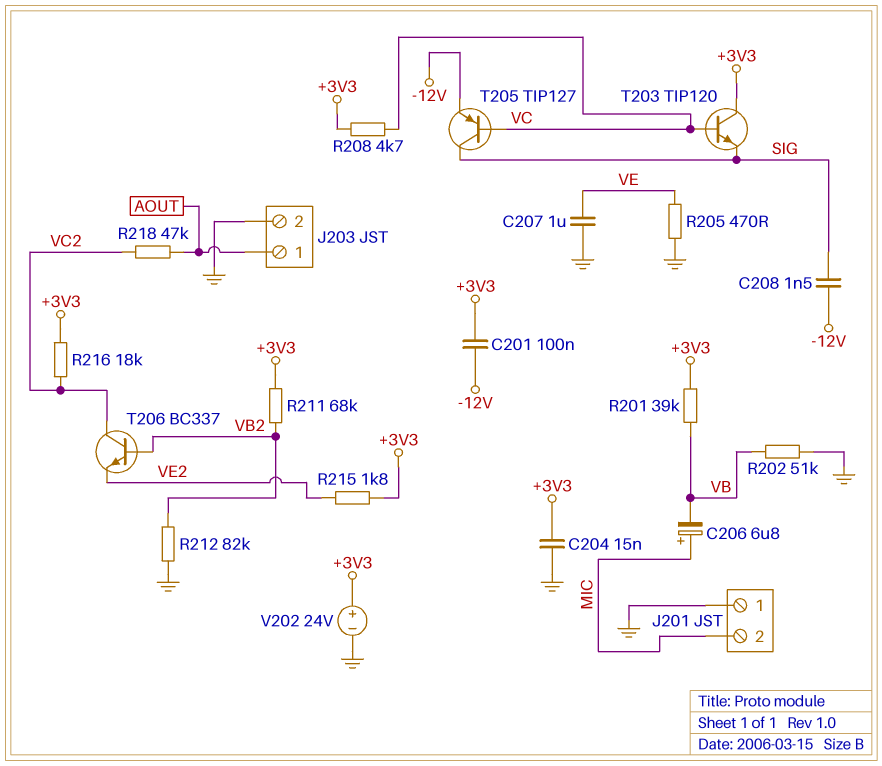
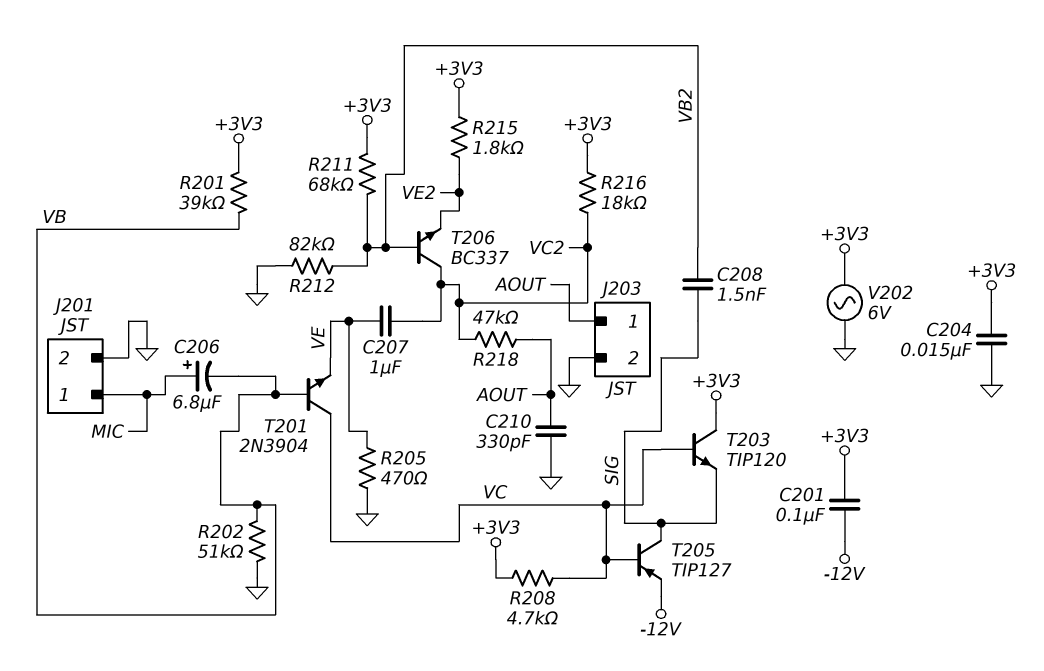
C207: 1uF (GND, VE) -> 1uF (VC2, VE)
C208: 1.5nF (-12V, SIG) -> 1.5nF (SIG, VB2)
C210: none -> 330pF (AOUT, GND)
J201 pin 1: GND -> MIC
J201 pin 2: MIC -> GND
T201: none -> NPN 2N3904 (B VB, C VC, E VE)
V202: 24V (plus +3V3, minus GND) -> AC 6V (+3V3, GND)

